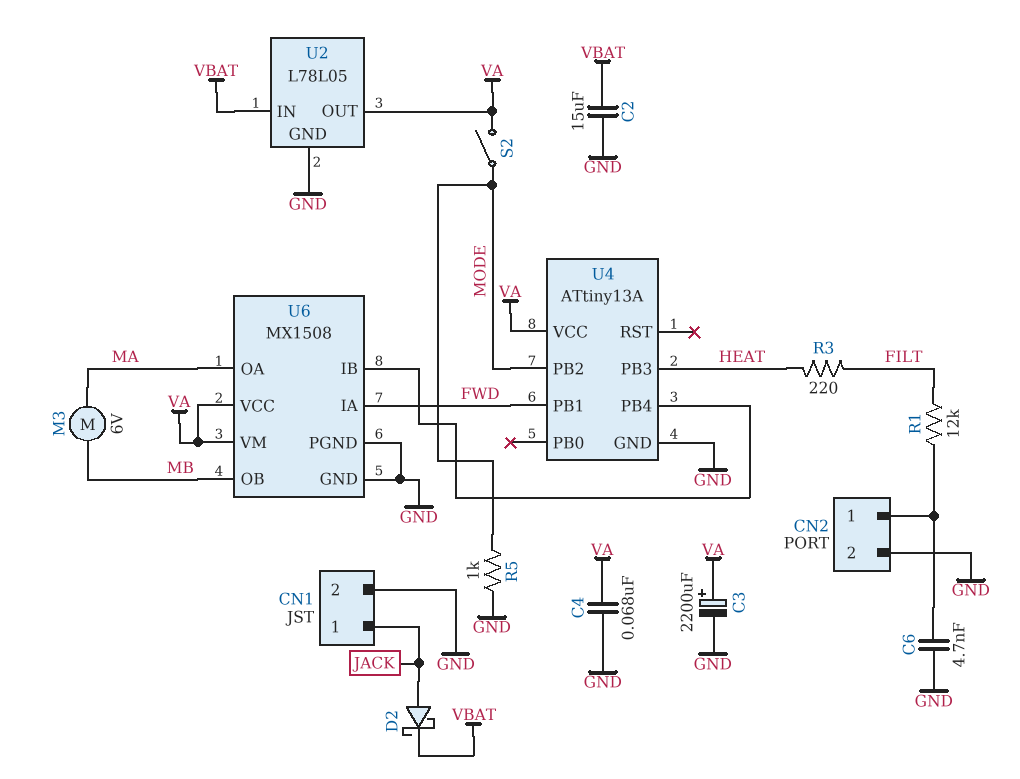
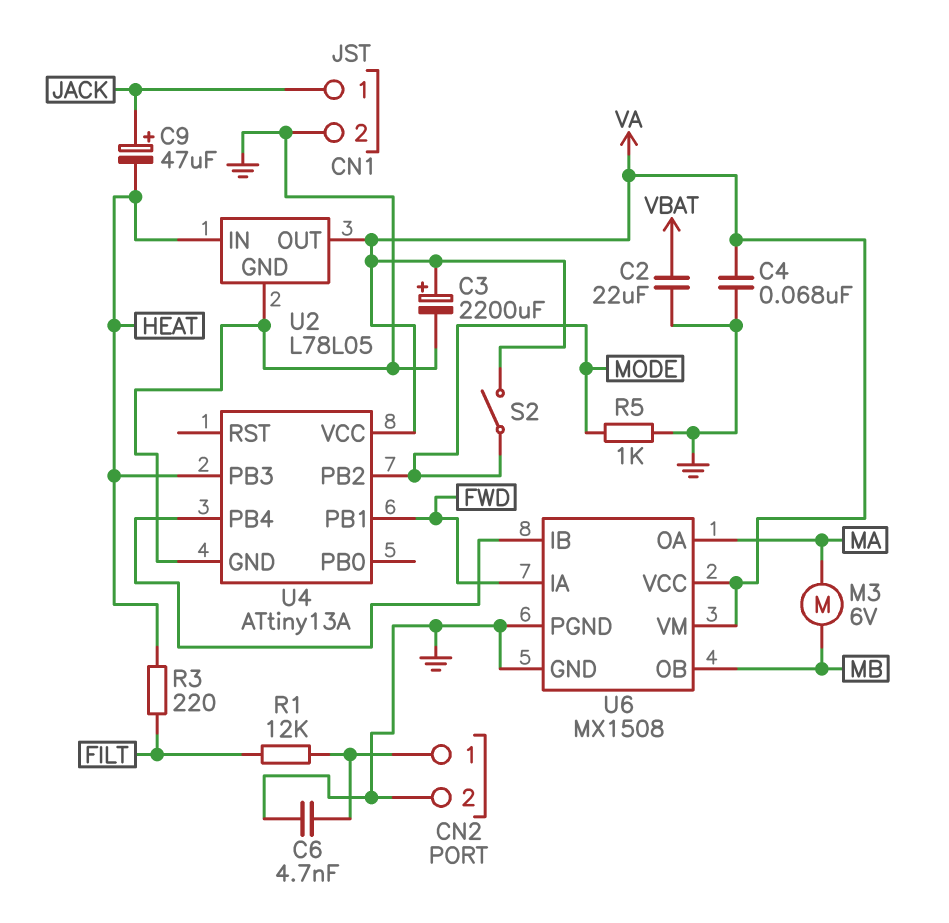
C2: 15uF (GND, VBAT) -> 22uF (GND, VBAT)
C9: none -> 47uF (plus JACK, minus HEAT)
D2: schottky (A JACK, K VBAT) -> none
U2 pin IN: VBAT -> HEAT

